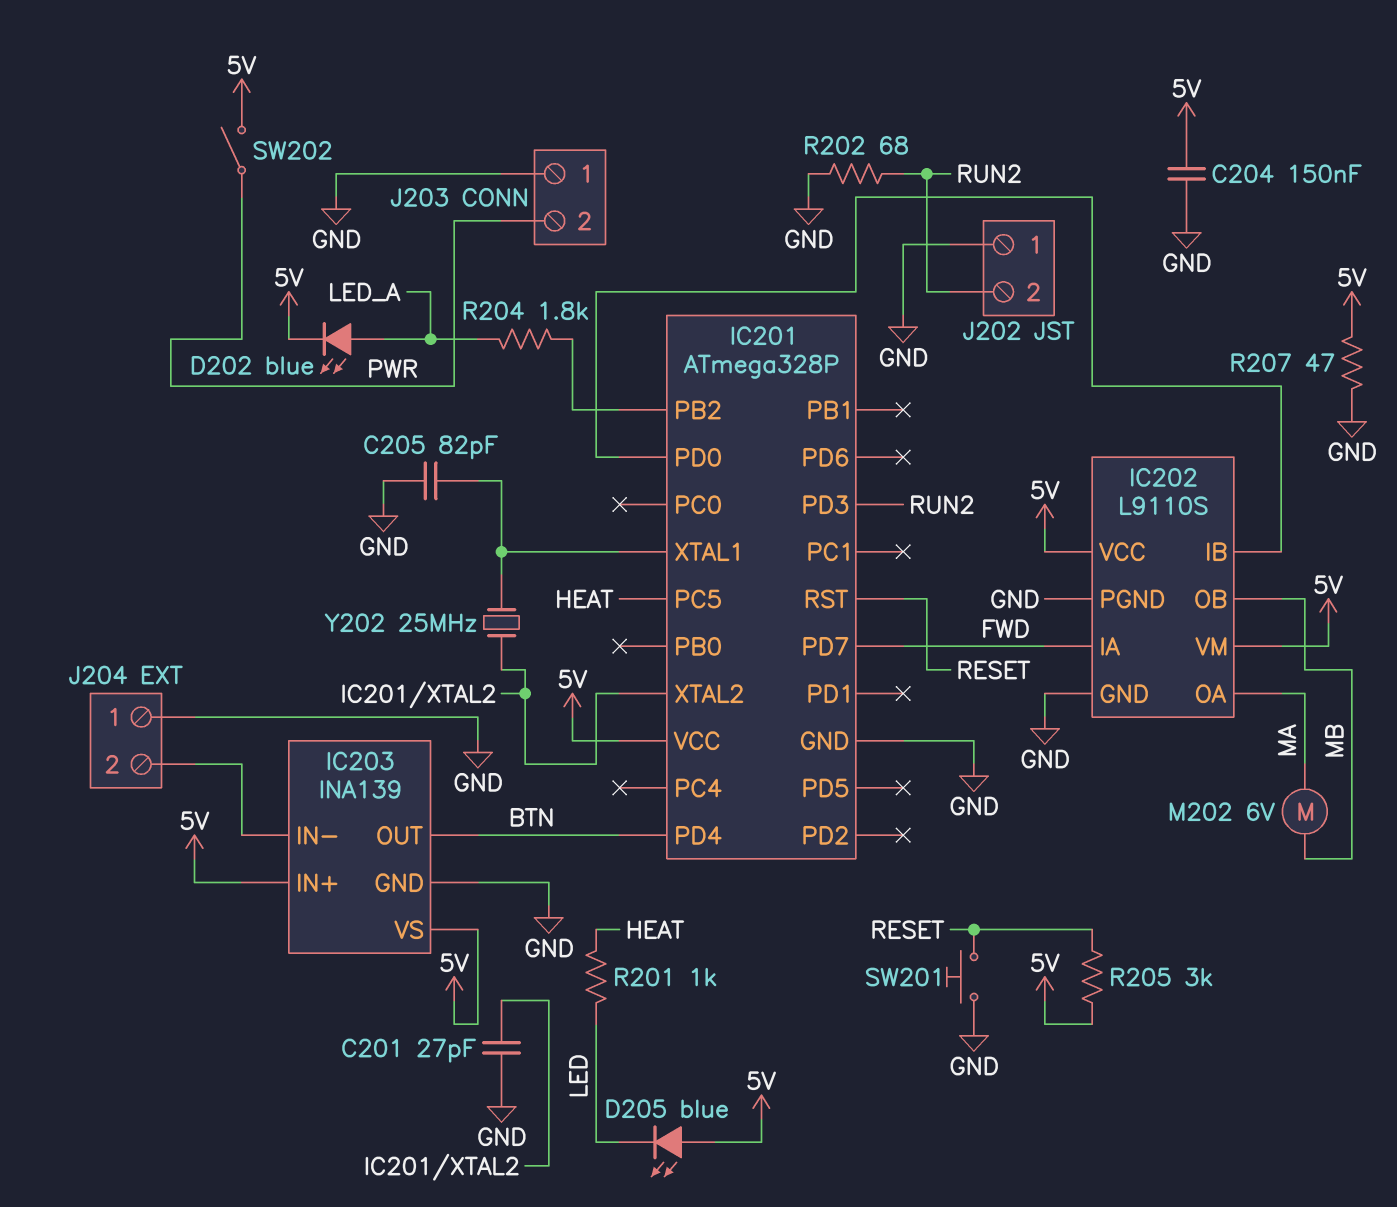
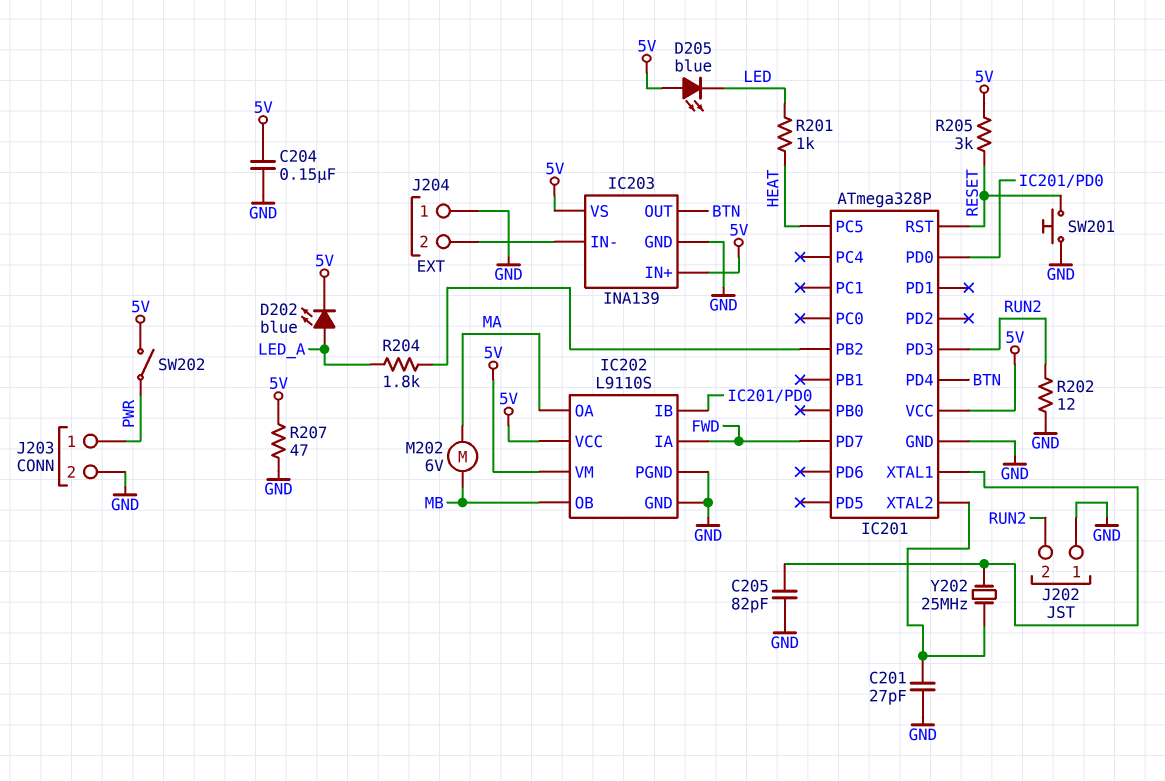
J203 pin 1: GND -> PWR
J203 pin 2: PWR -> GND
R202: 68 (GND, RUN2) -> 12 (GND, RUN2)

